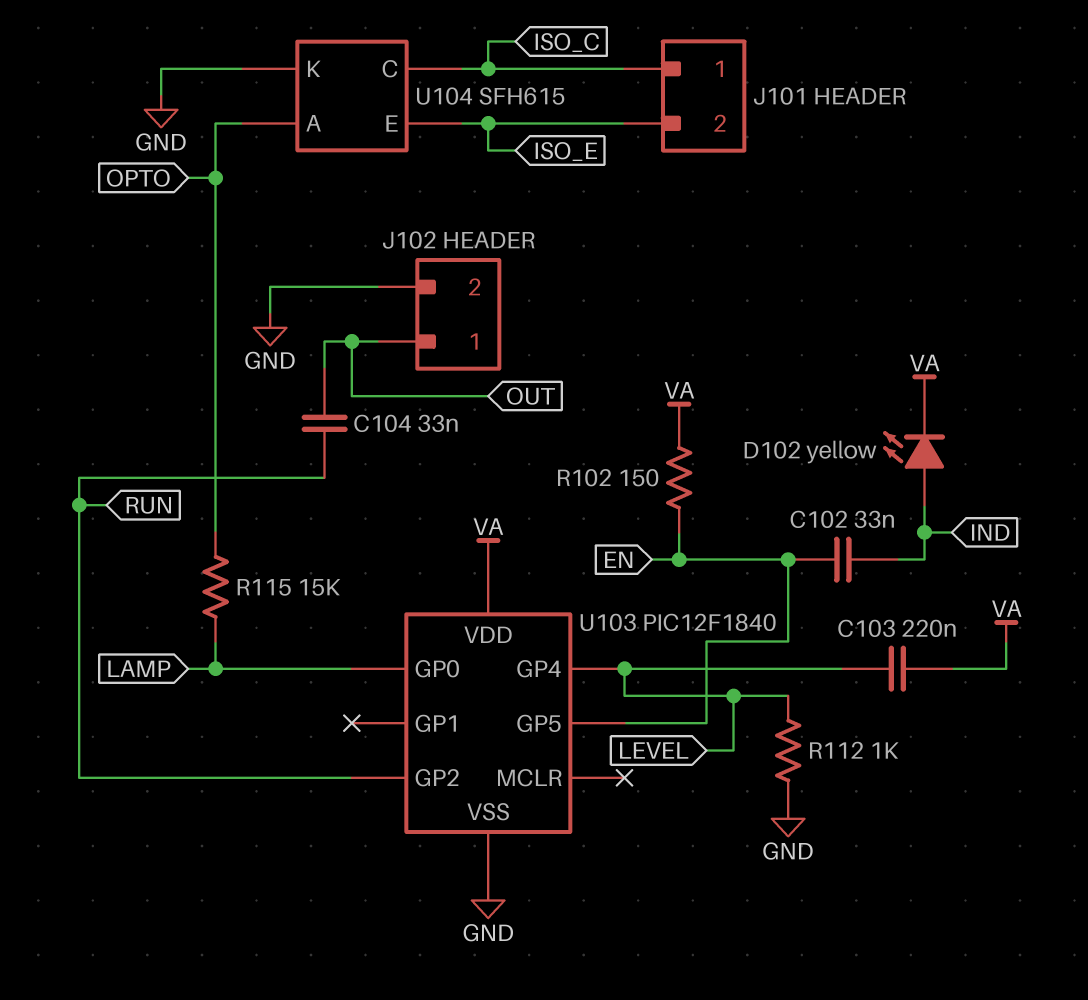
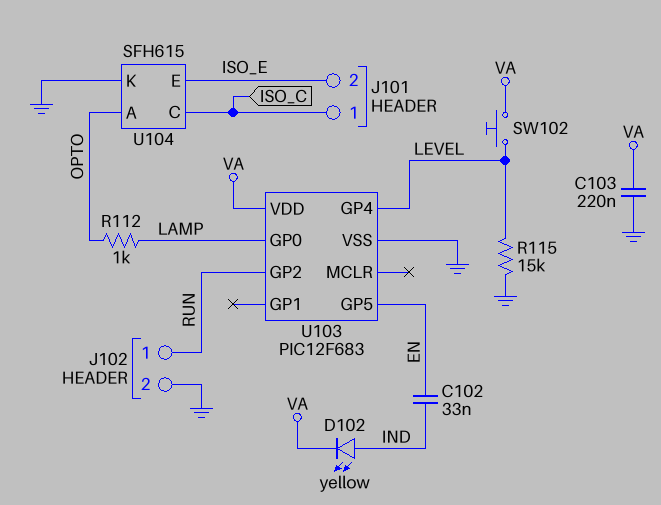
C103: 220nF (LEVEL, VA) -> 220nF (GND, VA)
C104: 33nF (OUT, RUN) -> none
J102 pin 1: OUT -> RUN
R102: 150 (EN, VA) -> none
R112: 1k (GND, LEVEL) -> 1k (LAMP, OPTO)
R115: 15k (LAMP, OPTO) -> 15k (GND, LEVEL)
SW102: none -> button (LEVEL, VA)
U103: PIC12F1840 -> PIC12F683

